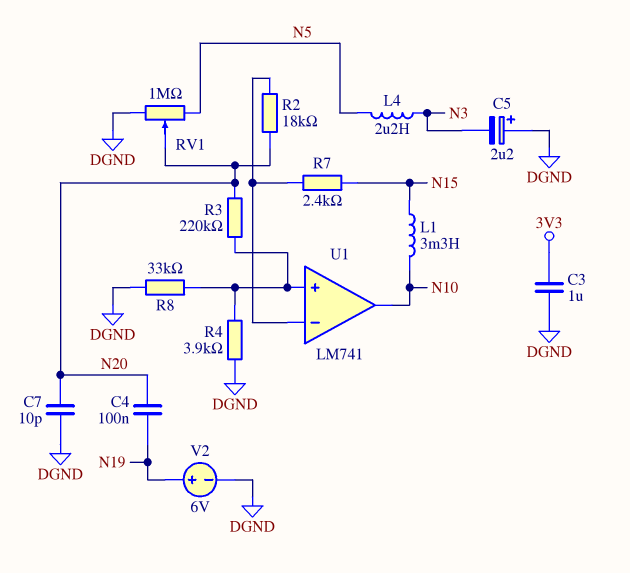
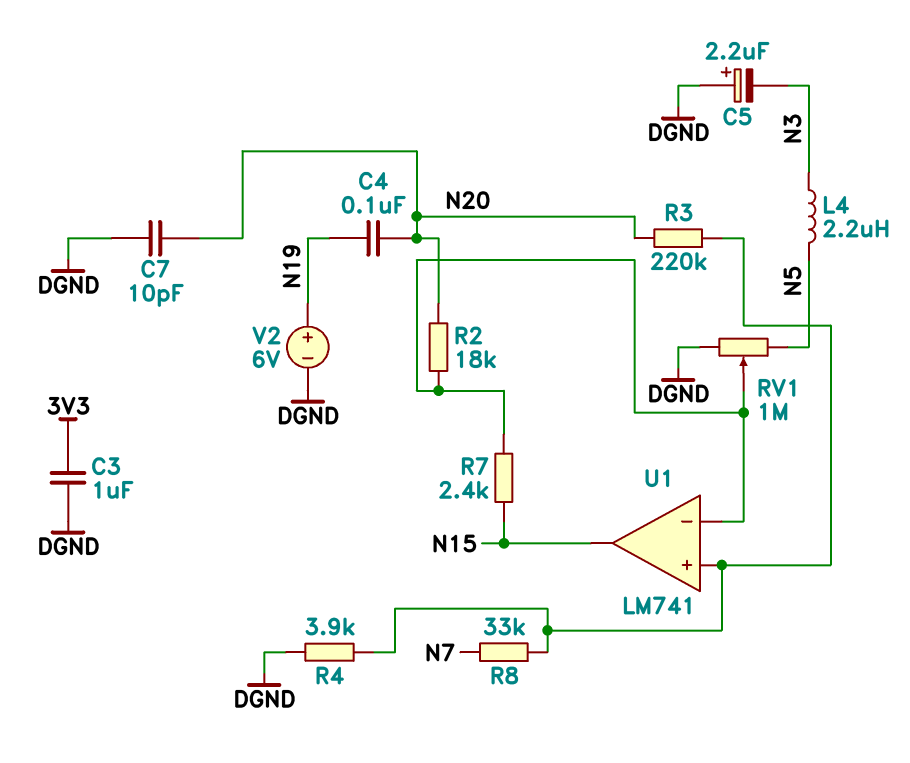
L1: 3.3mH (N10, N15) -> none
R8: 33k (DGND, U1/in+) -> 33k (N7, U1/in+)
RV1: 1M (DGND, N5, wiper N20) -> 1M (DGND, N5, wiper U1/in-)
U1 pin out: N10 -> N15

